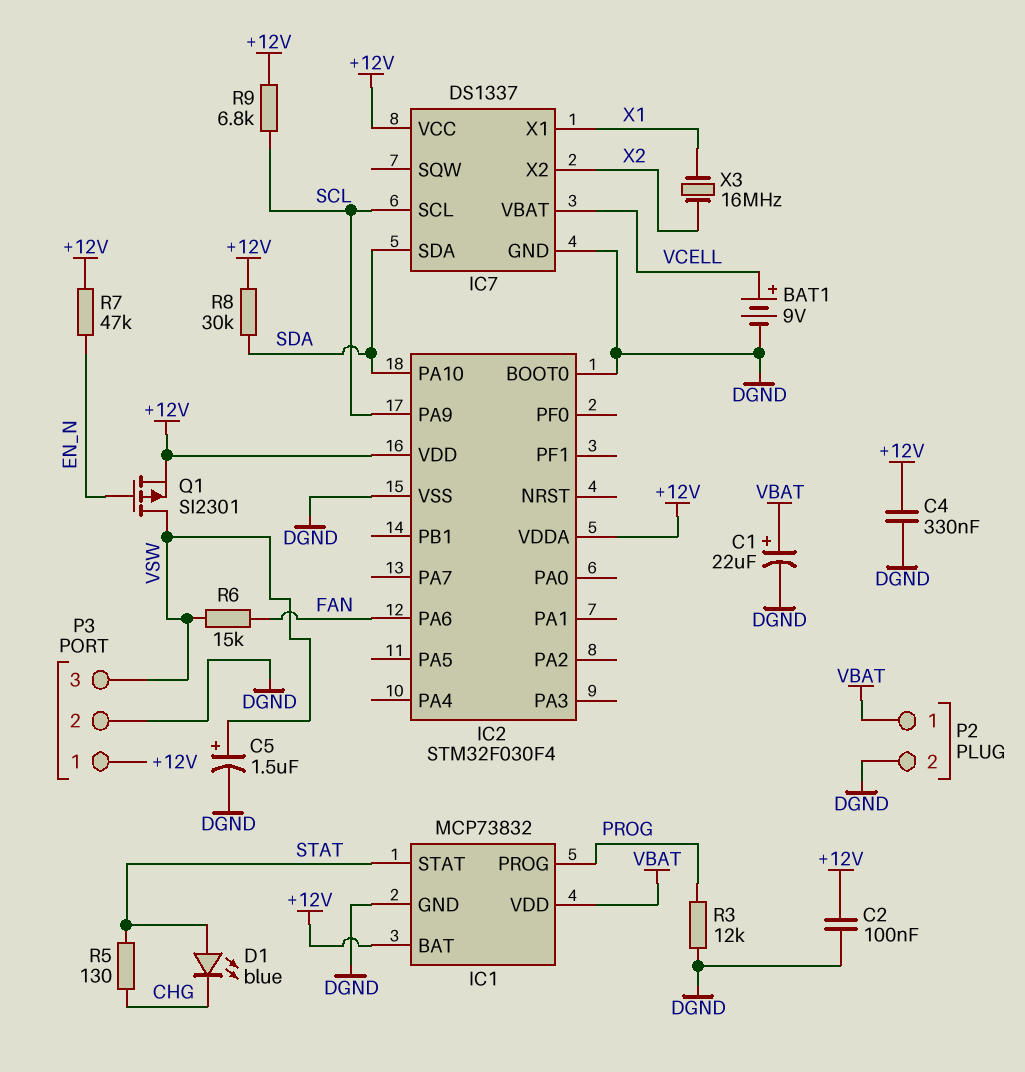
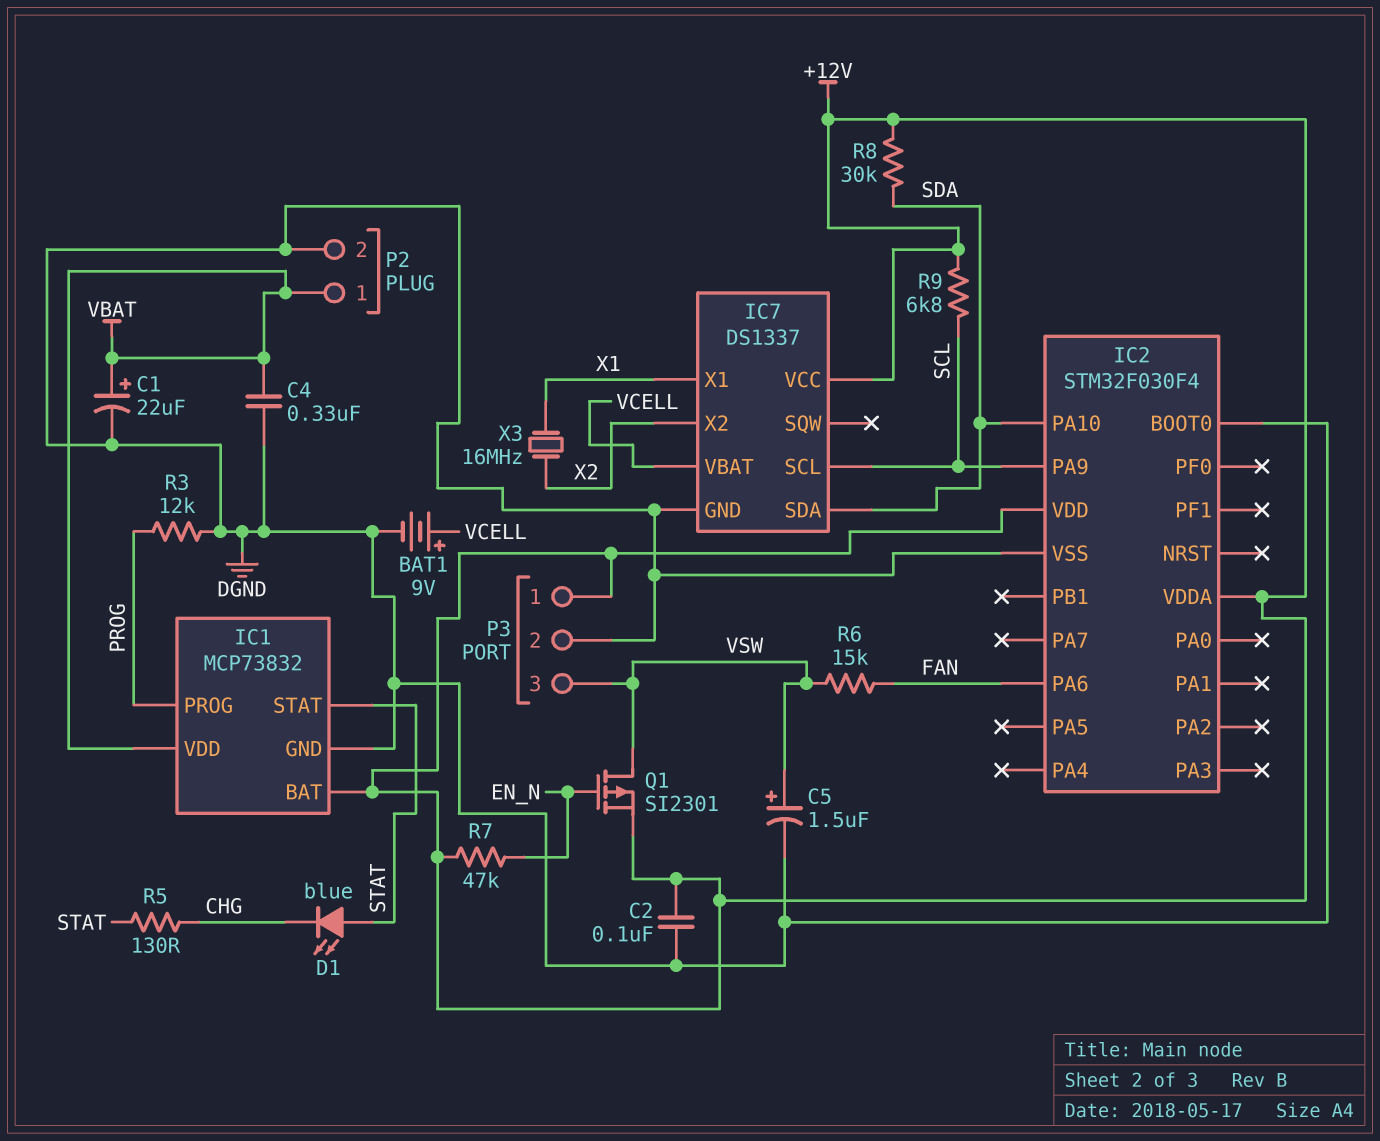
C4: 330nF (+12V, DGND) -> 330nF (DGND, VBAT)

